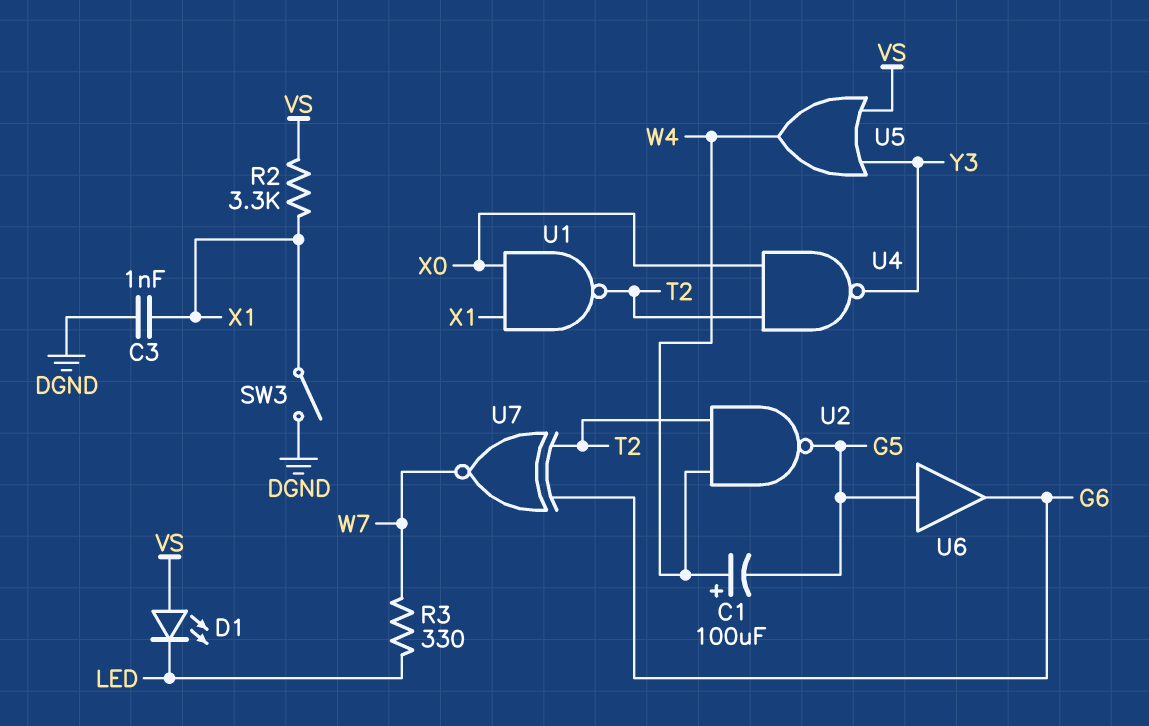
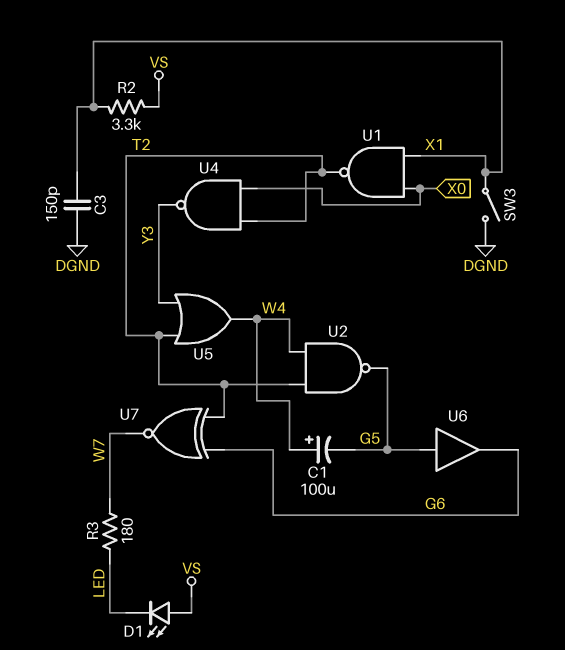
C3: 1nF (DGND, X1) -> 150pF (DGND, X1)
R3: 330 (LED, W7) -> 180 (LED, W7)
U5: OR (in VS, in Y3, out W4) -> OR (in T2, in Y3, out W4)

